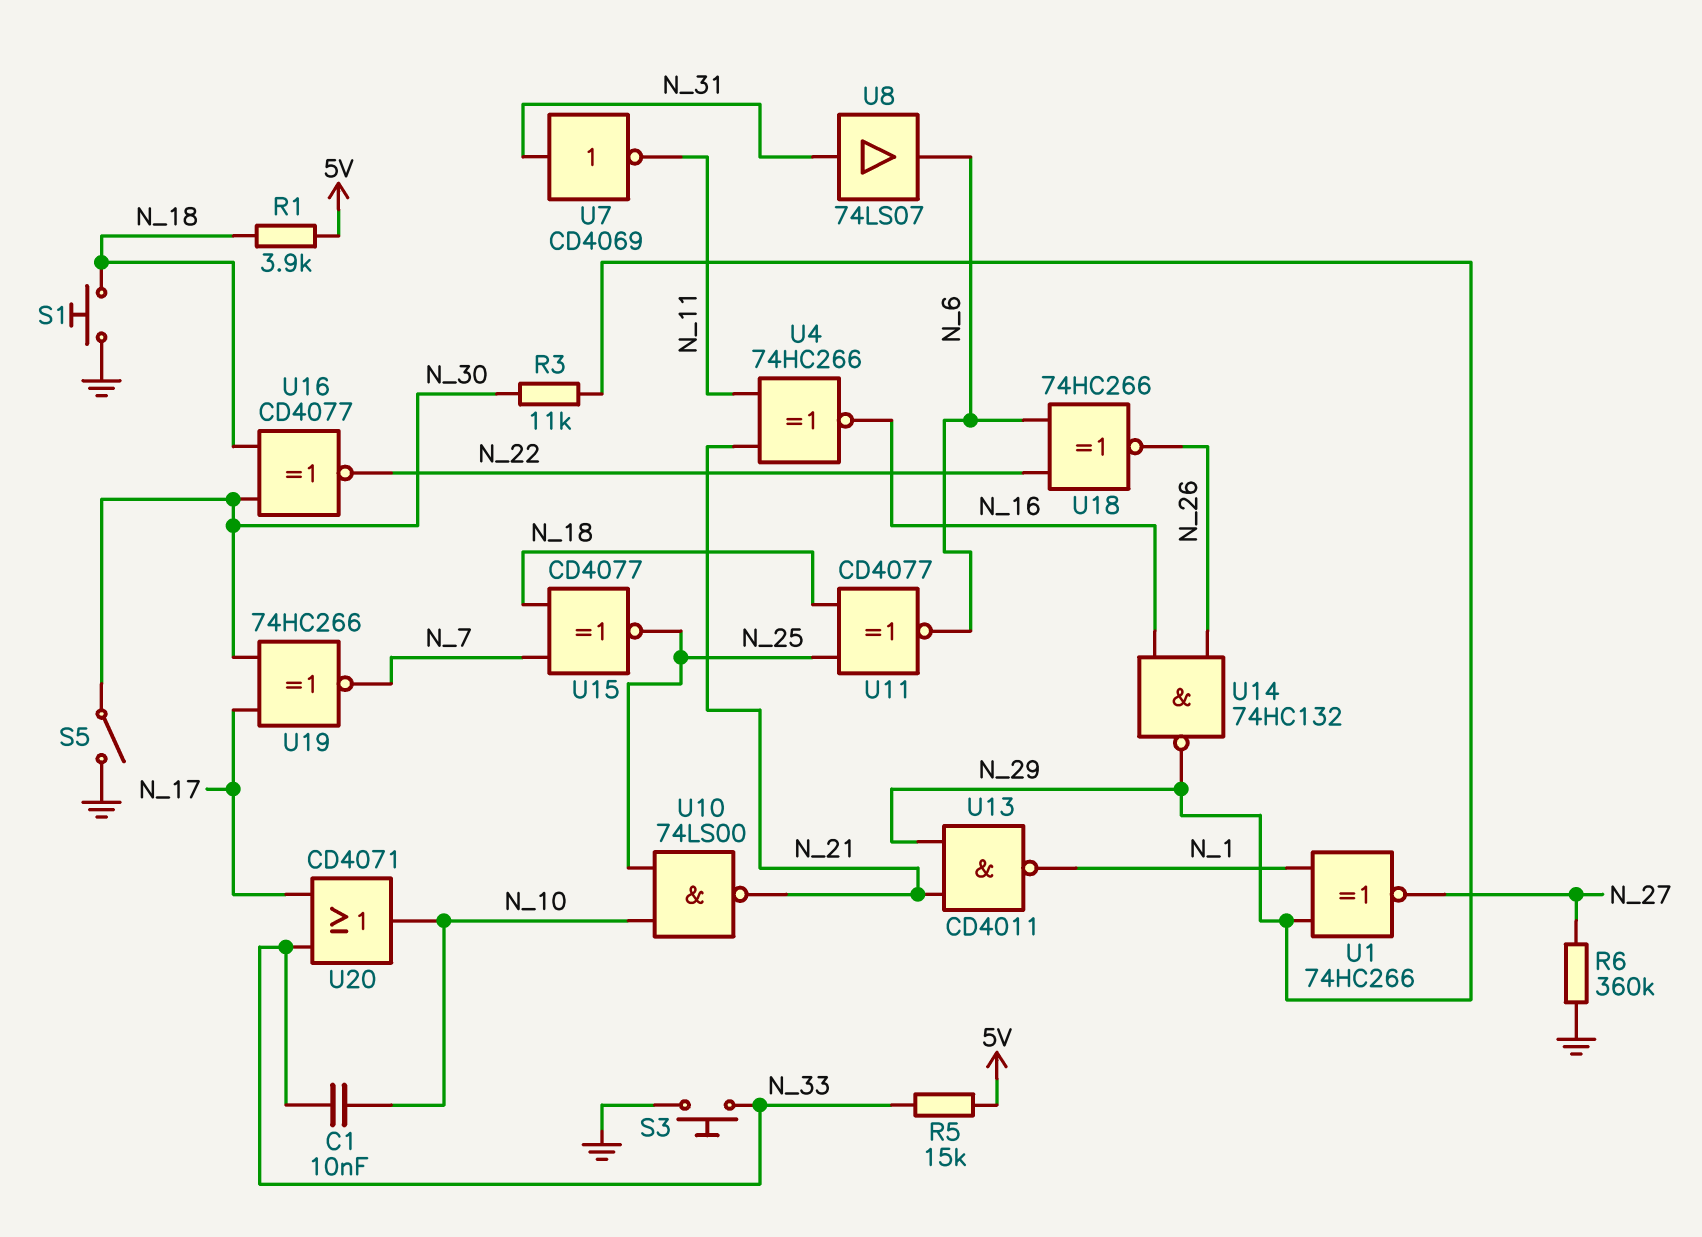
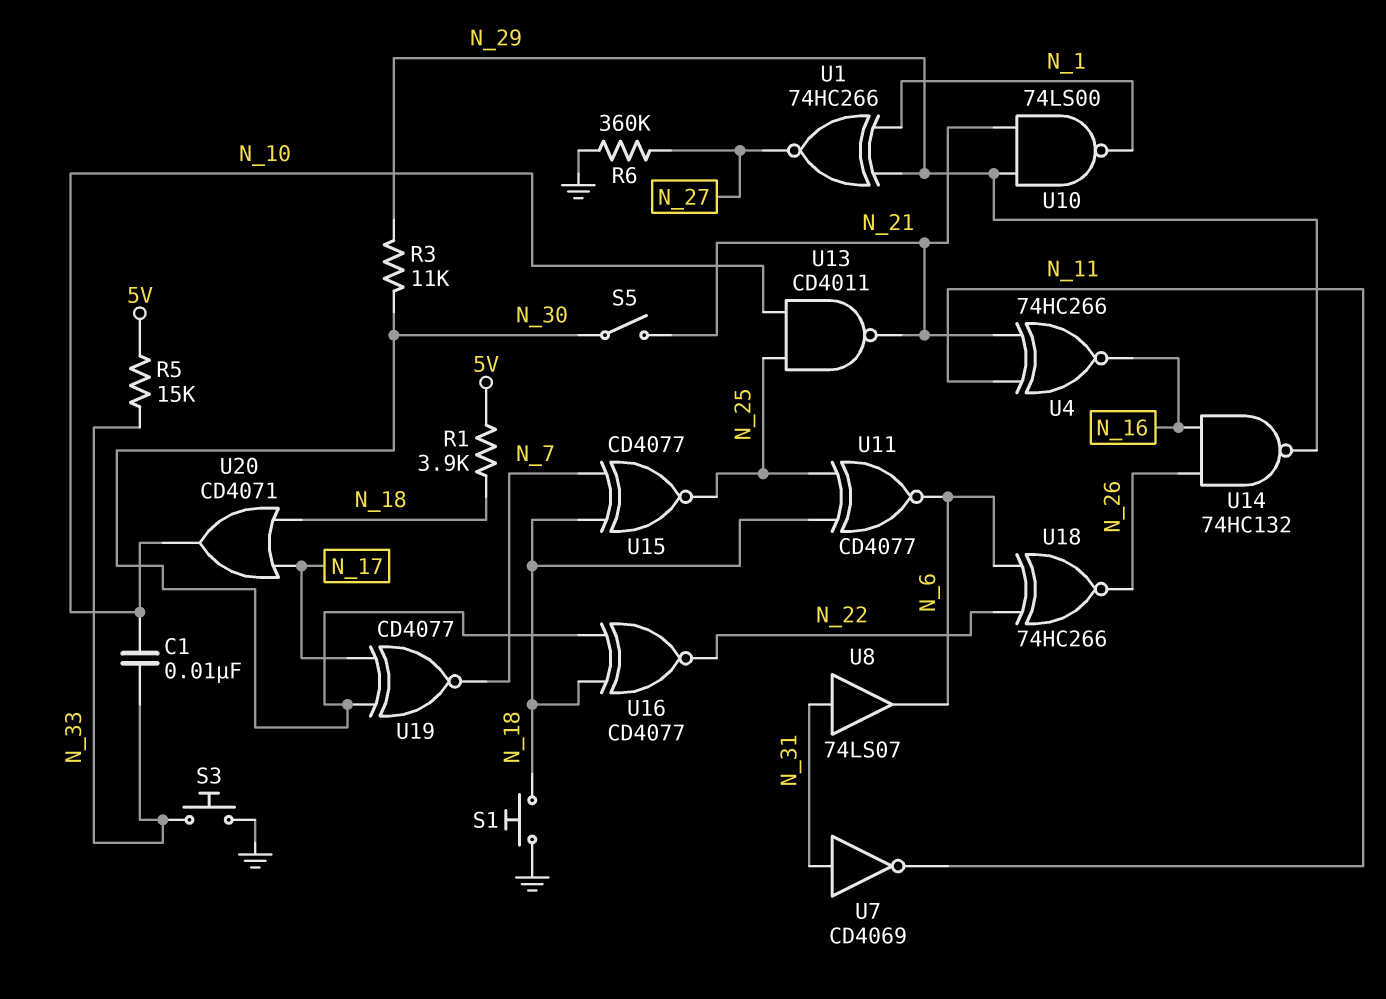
S5: switch (GND, N_30) -> switch (N_21, N_30)
U10: NAND 74LS00 (in N_10, in N_25, out N_21) -> NAND 74LS00 (in N_21, in N_29, out N_1)
U13: NAND CD4011 (in N_21, in N_29, out N_1) -> NAND CD4011 (in N_10, in N_25, out N_21)
U19: XNOR 74HC266 (in N_17, in N_30, out N_7) -> XNOR CD4077 (in N_17, in N_30, out N_7)
U20: OR CD4071 (in N_17, in N_33, out N_10) -> OR CD4071 (in N_17, in N_18, out N_10)

